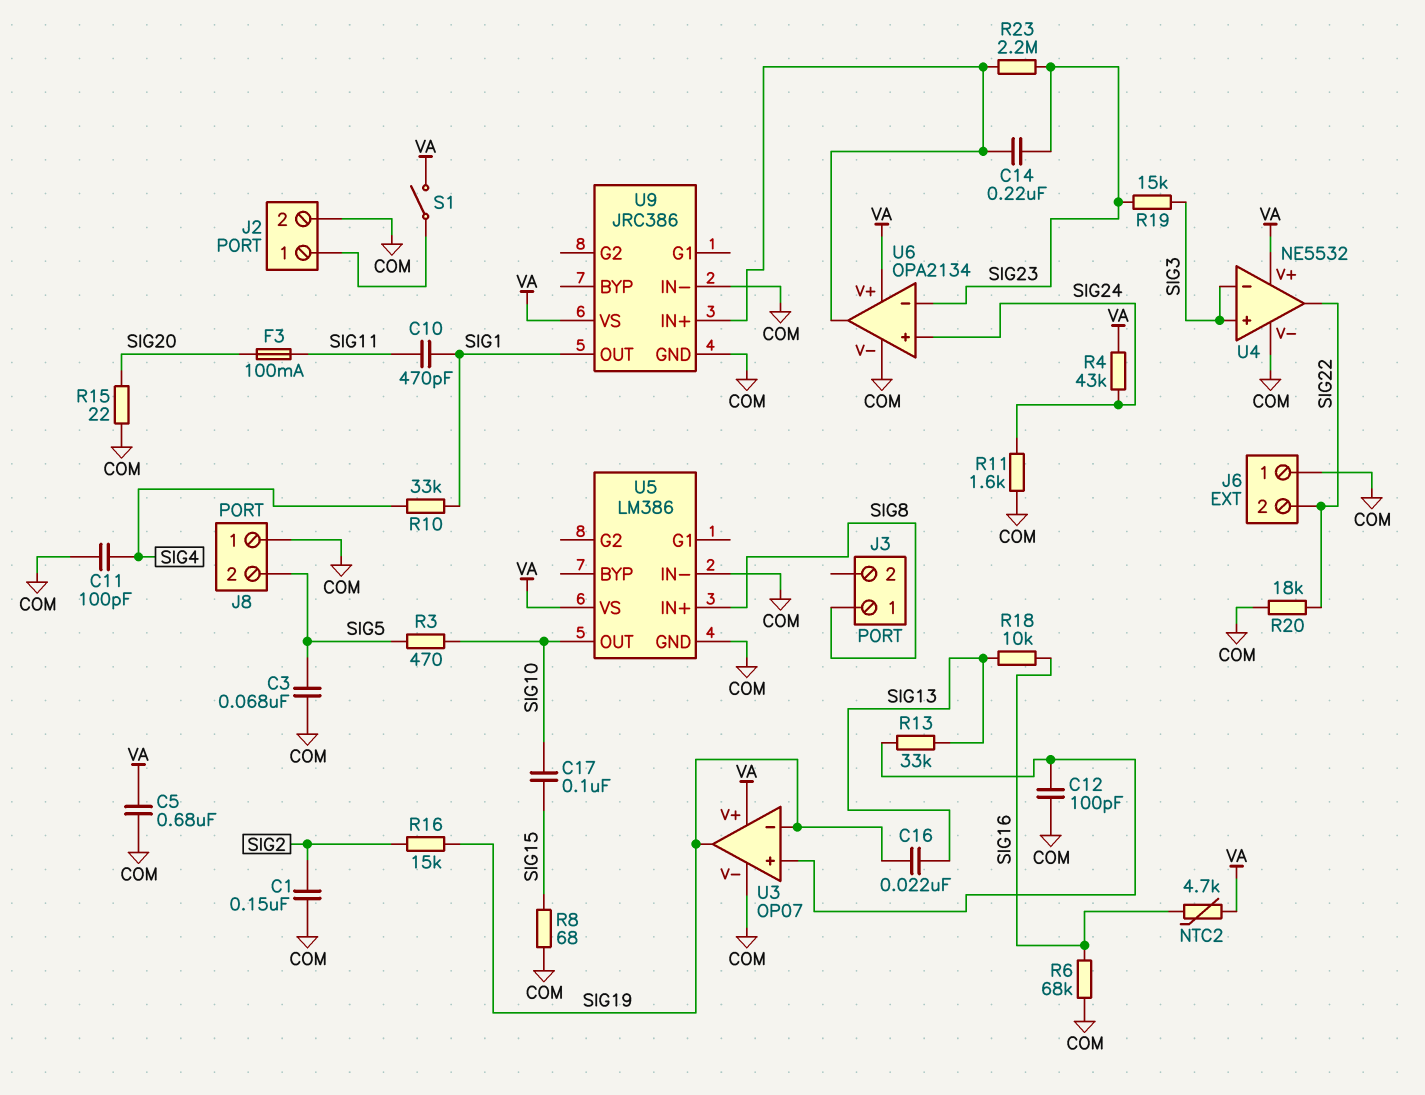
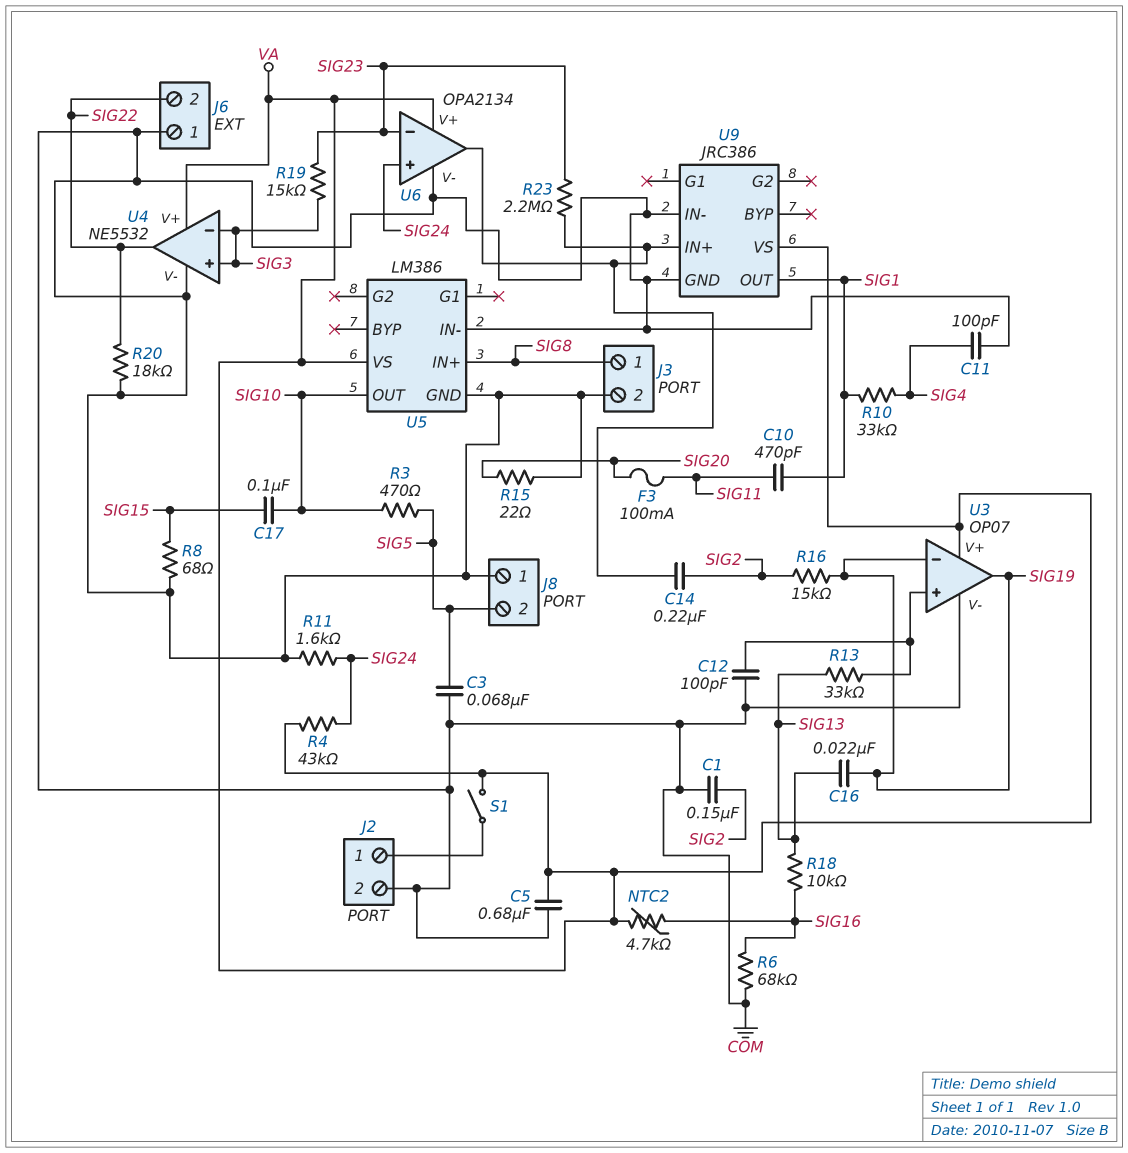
C14: 220nF (SIG23, U6/out) -> 220nF (SIG2, U6/out)
J3 pin 2: none -> COM

